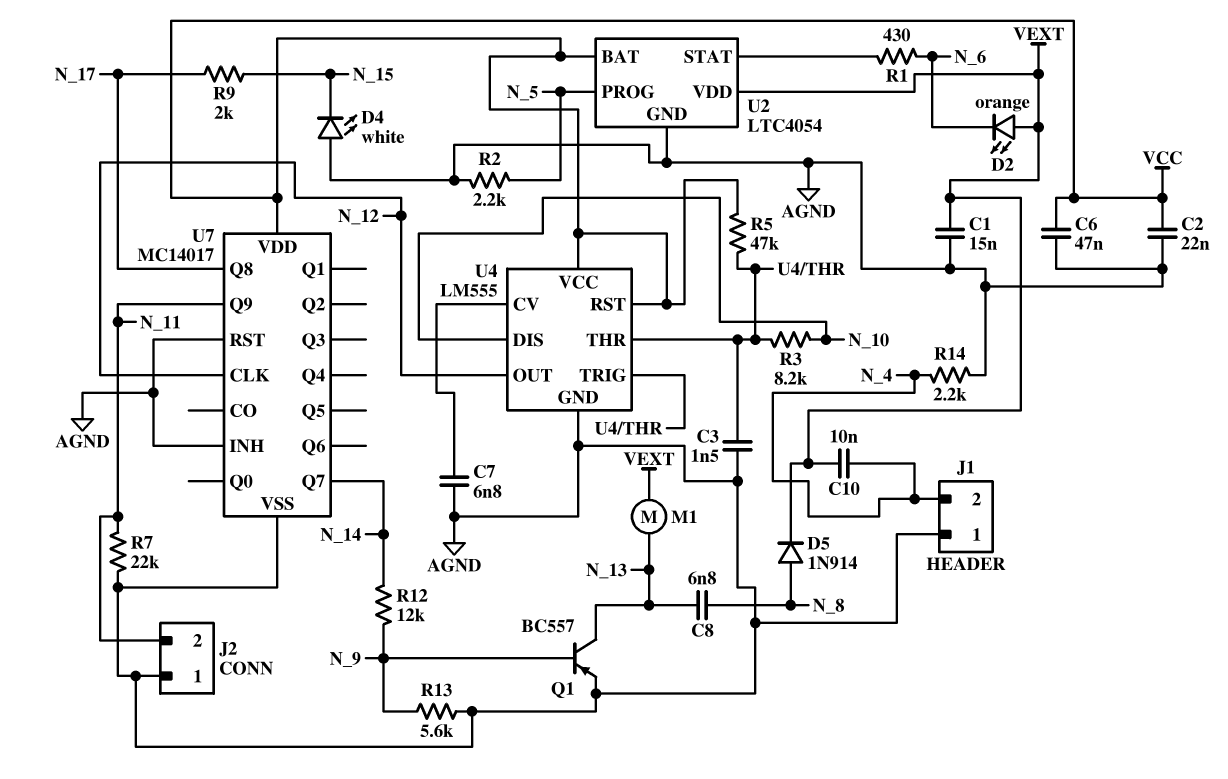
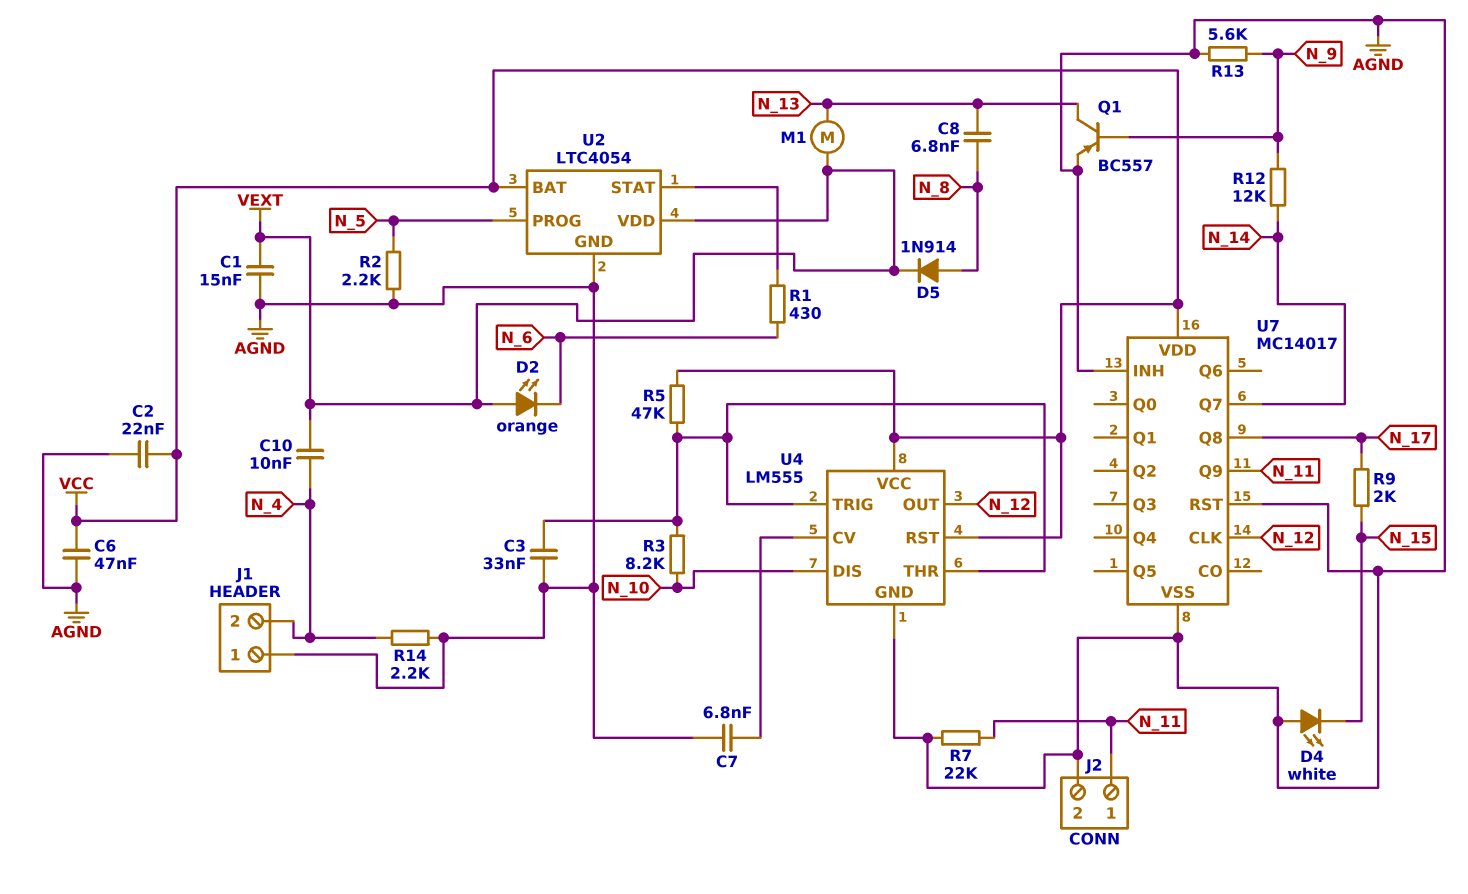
C3: 1.5nF (AGND, U4/THR) -> 33nF (AGND, U4/THR)
J2 pin 1: AGND -> N_11
J2 pin 2: N_11 -> AGND

